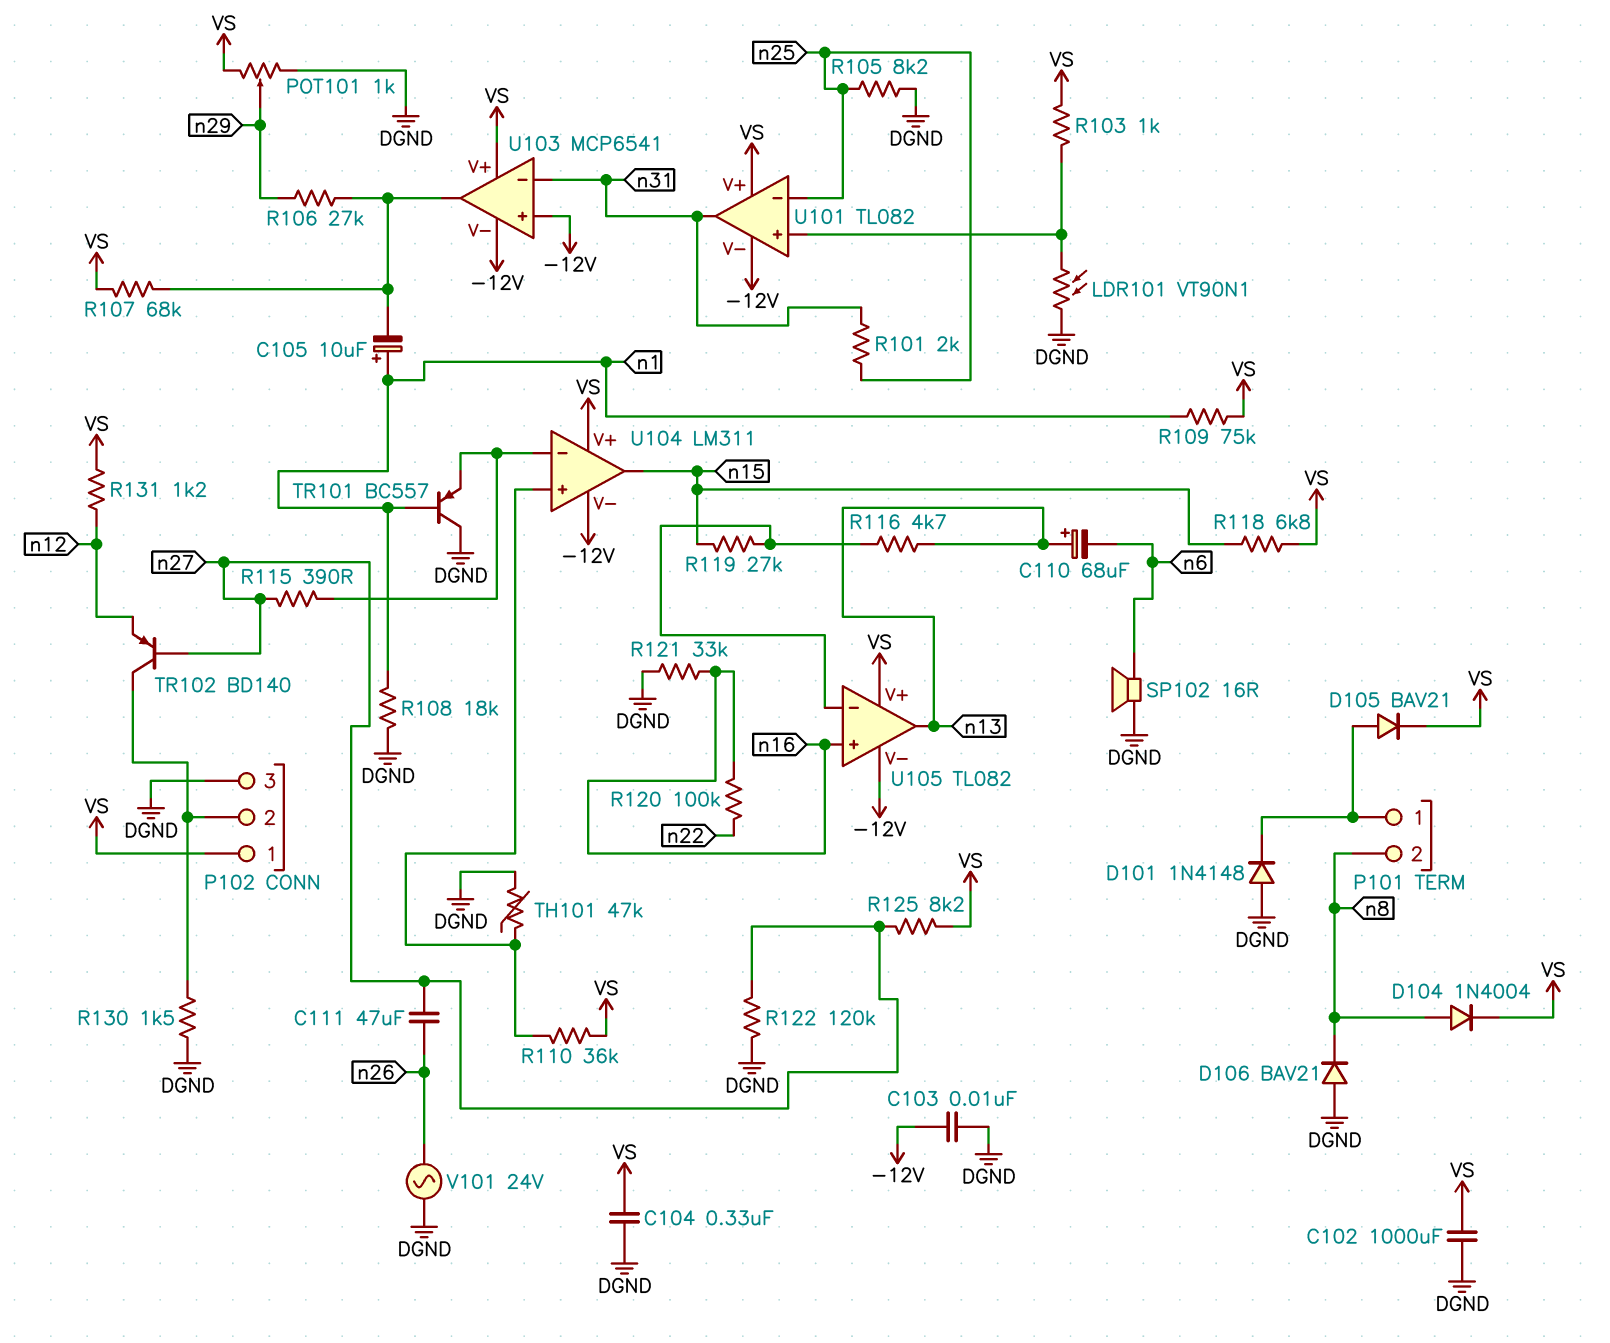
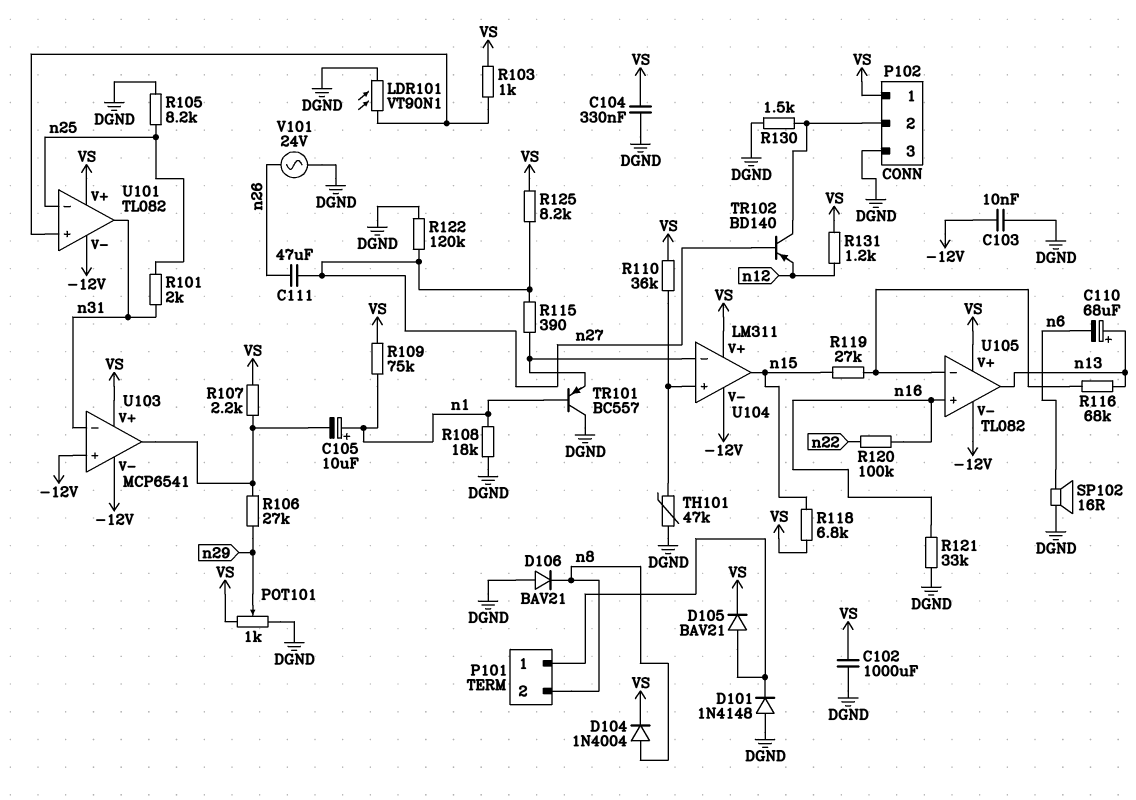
R107: 68k (U103/out, VS) -> 2.2k (U103/out, VS)
R116: 4.7k (U105/in-, n13) -> 68k (U105/in-, n13)

